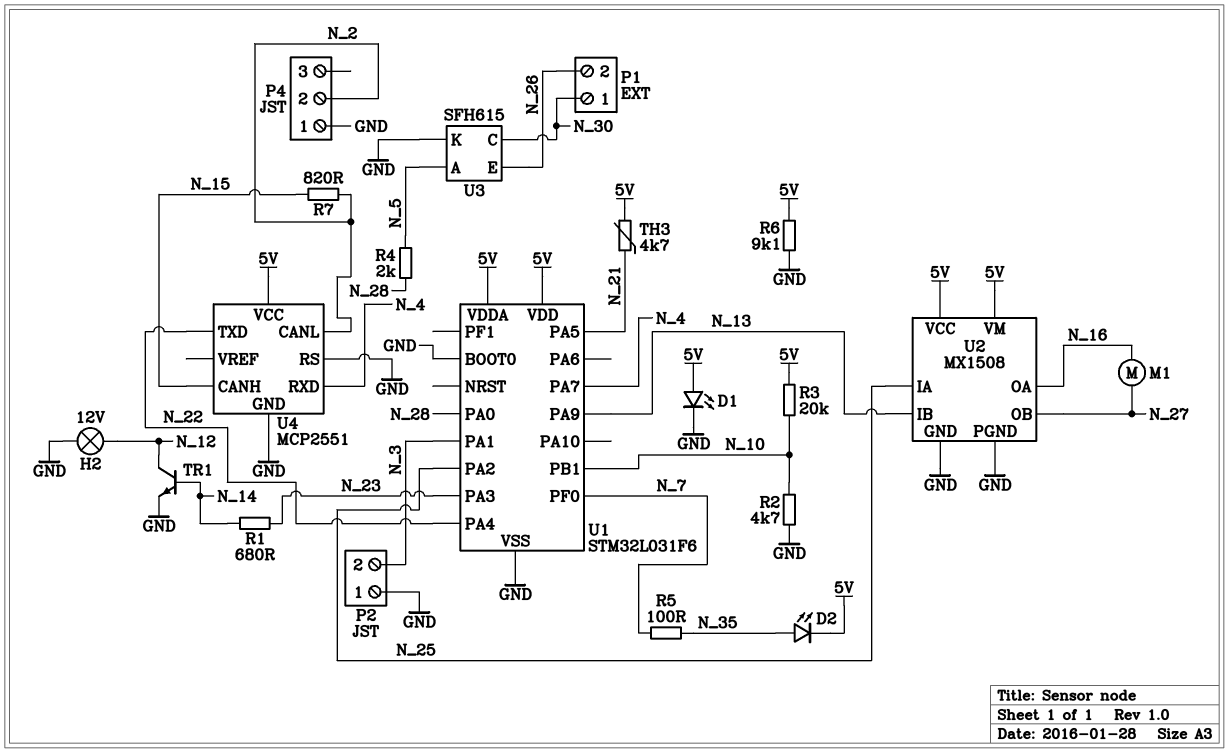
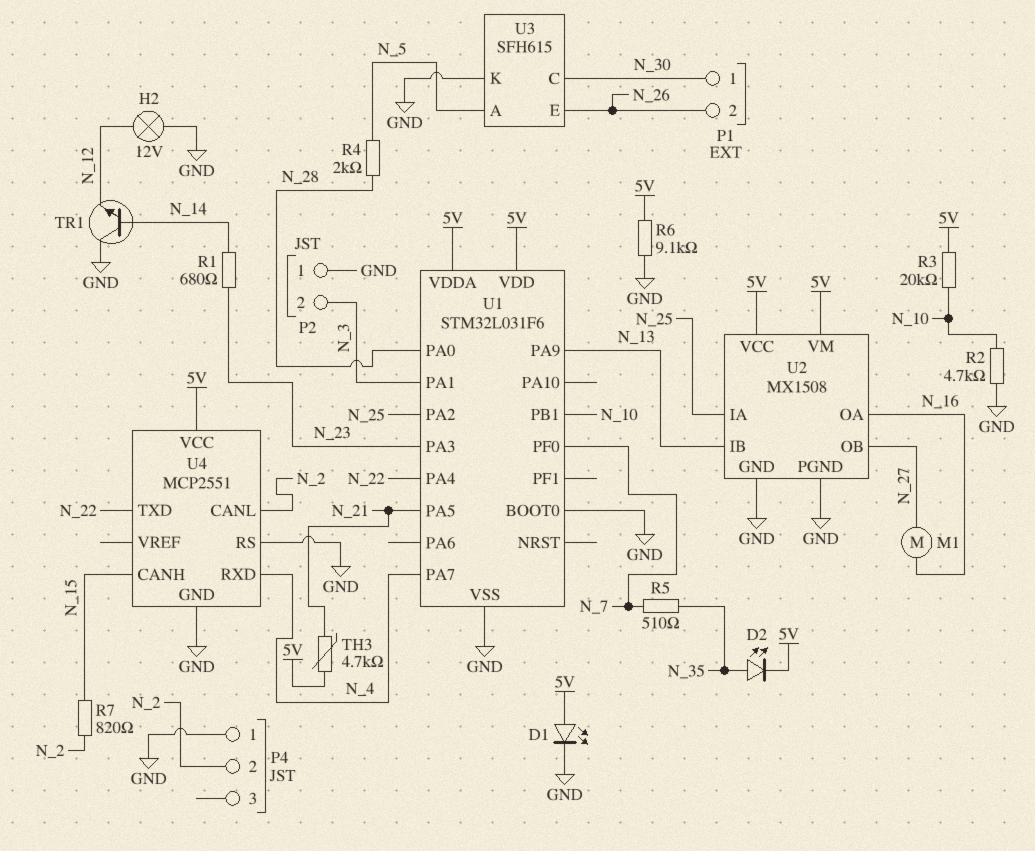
R5: 100 (N_7, N_35) -> 510 (N_7, N_35)
TR1: NPN (B N_14, C N_12, E GND) -> NPN (B N_14, C GND, E N_12)

